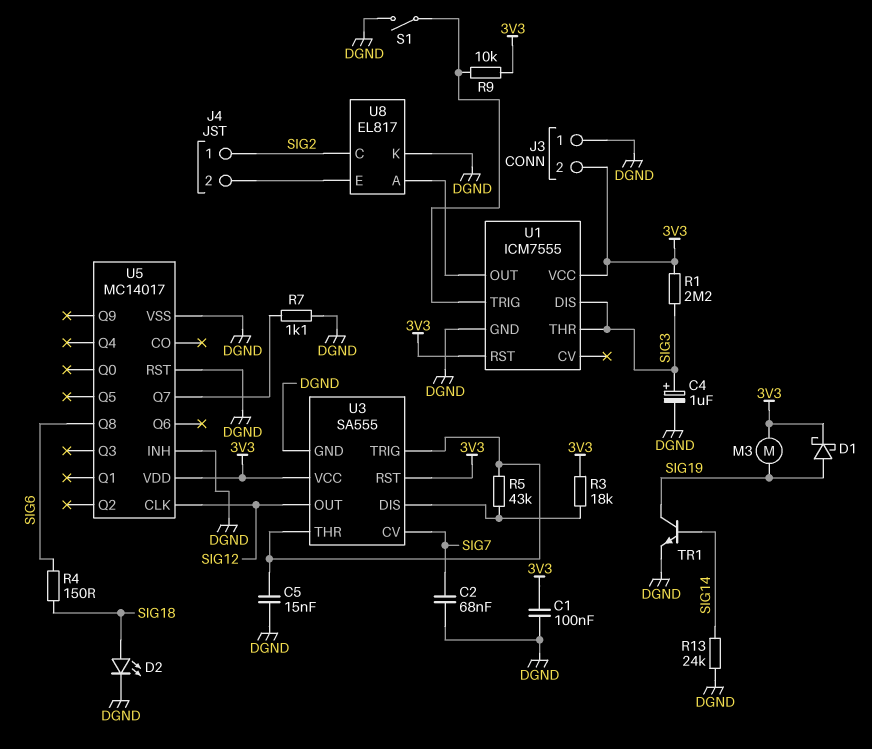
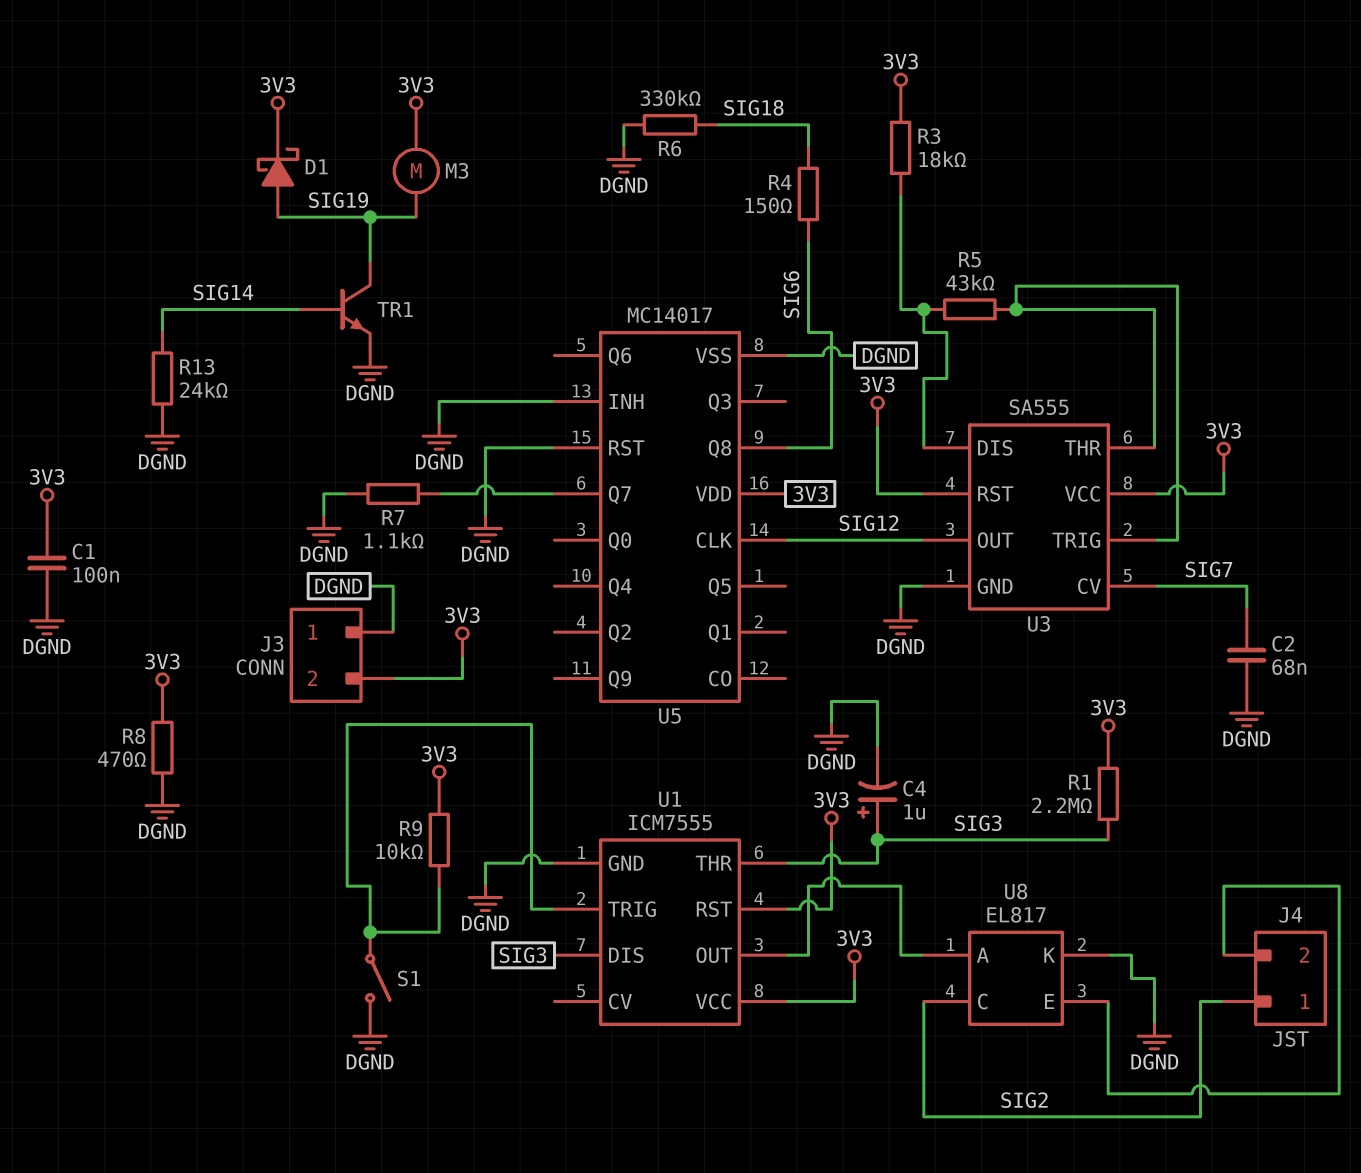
C5: 15nF (DGND, U3/THR) -> none
D2: LED (A SIG18, K DGND) -> none
R6: none -> 330k (DGND, SIG18)
R8: none -> 470 (3V3, DGND)

